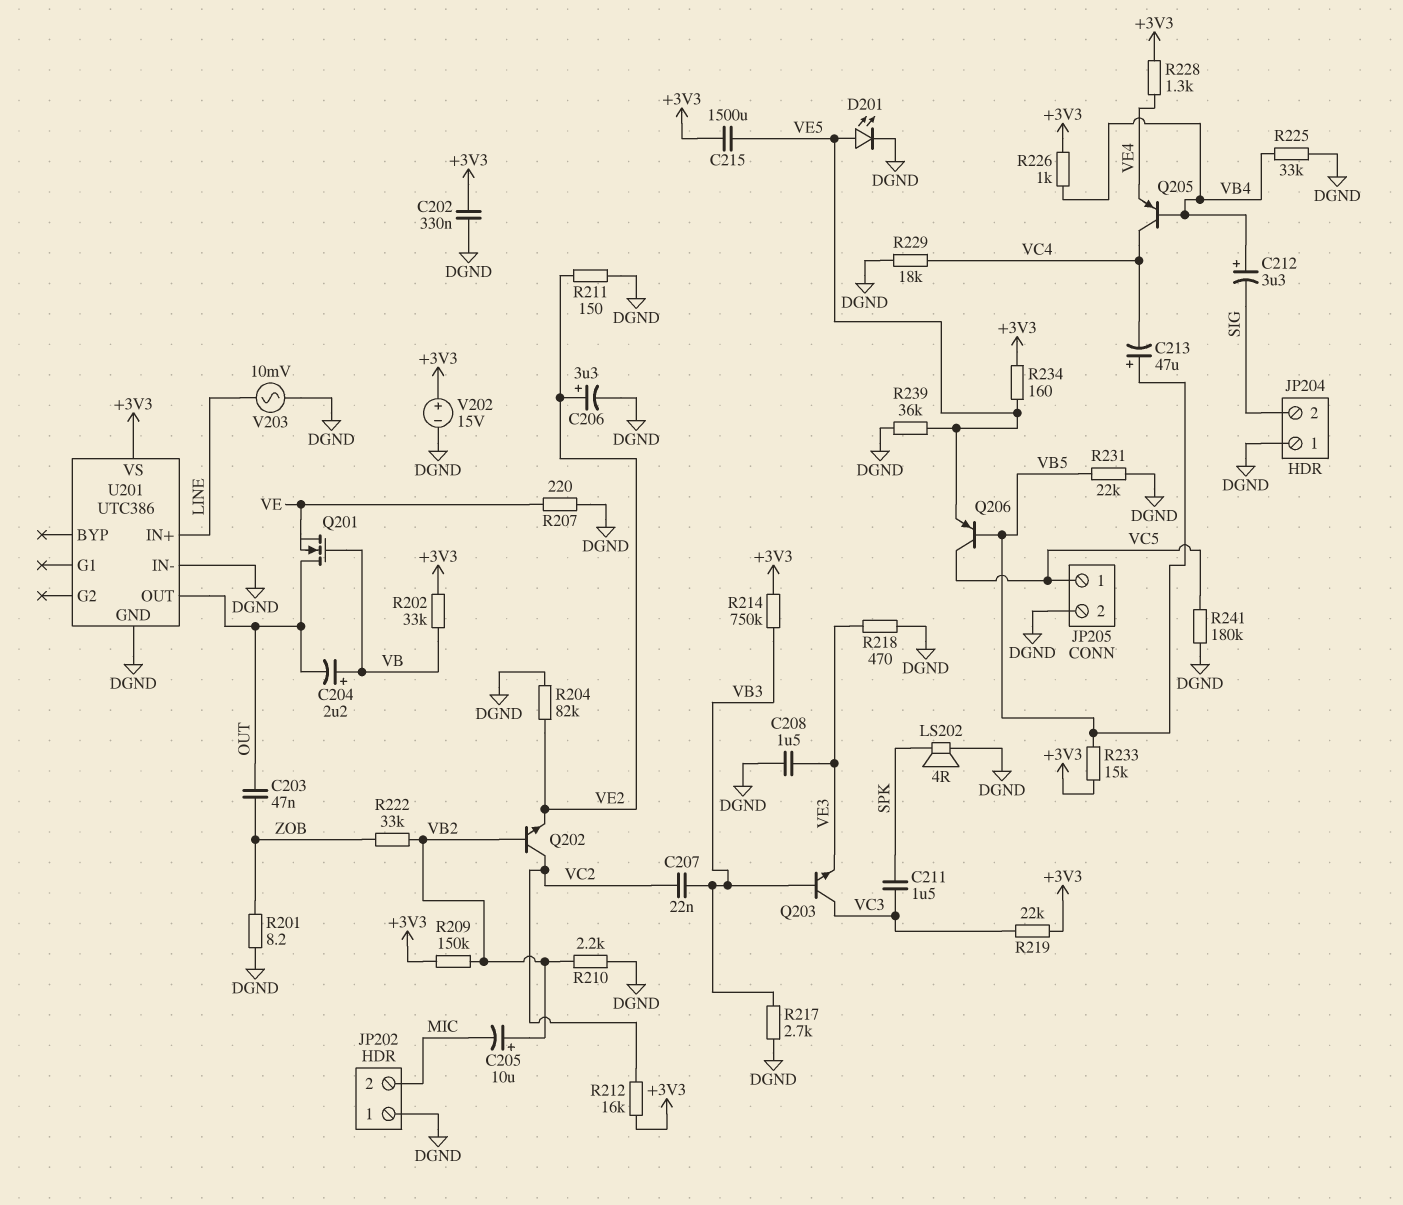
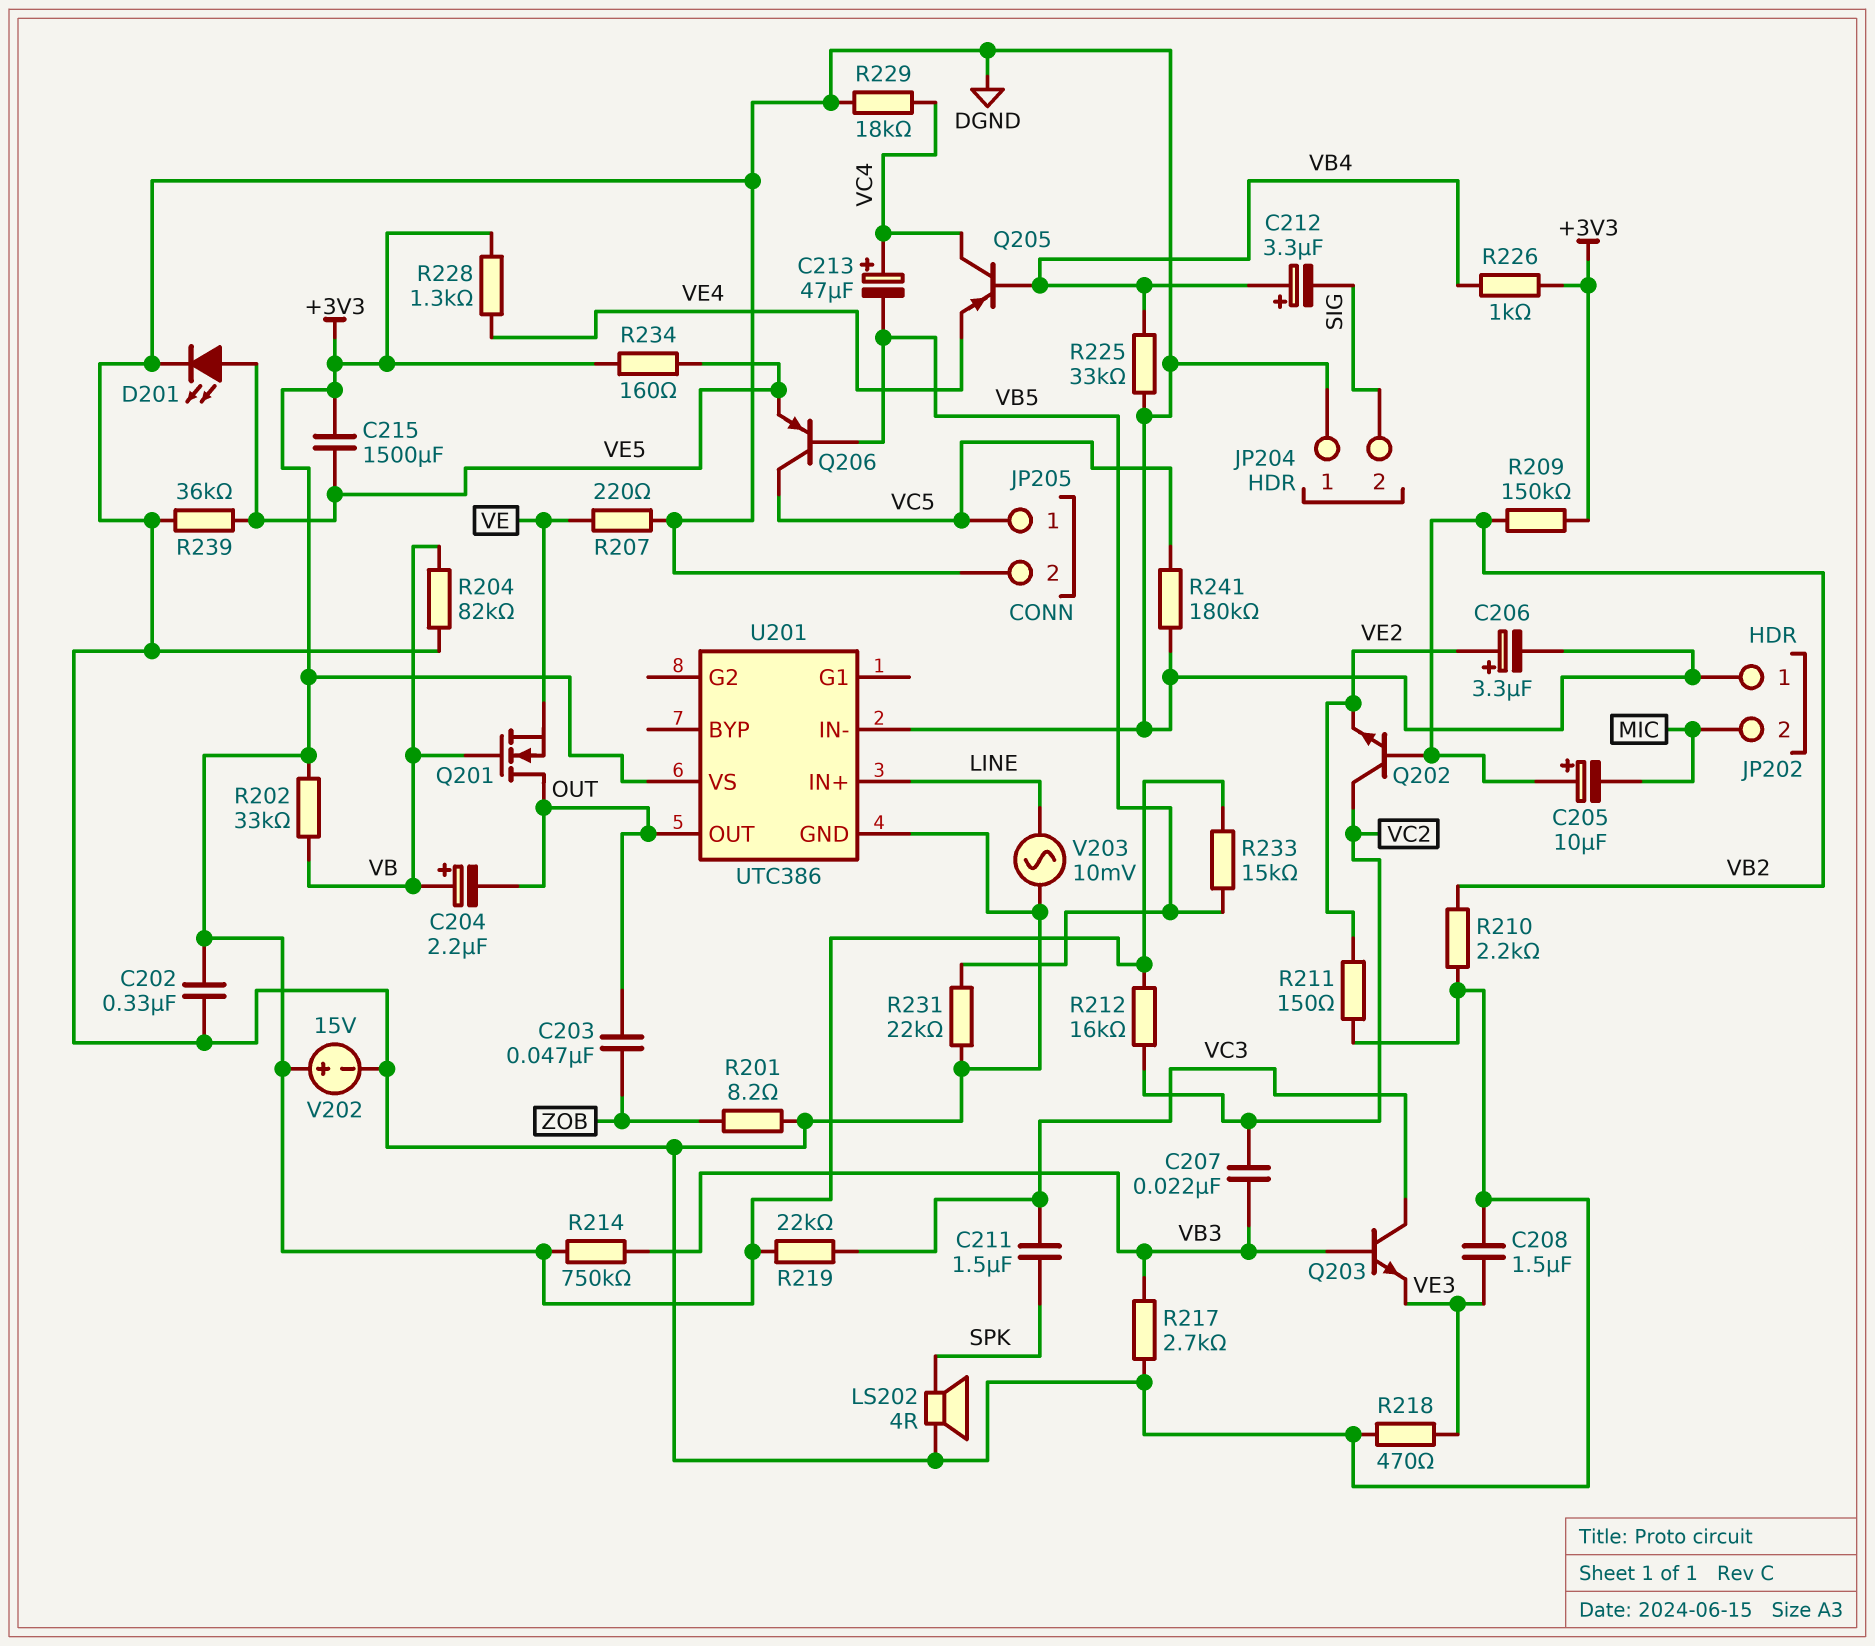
C213: 47uF (plus VB5, minus VC4) -> 47uF (plus VC4, minus VB5)
R204: 82k (DGND, VE2) -> 82k (DGND, VB)
R222: 33k (VB2, ZOB) -> none

